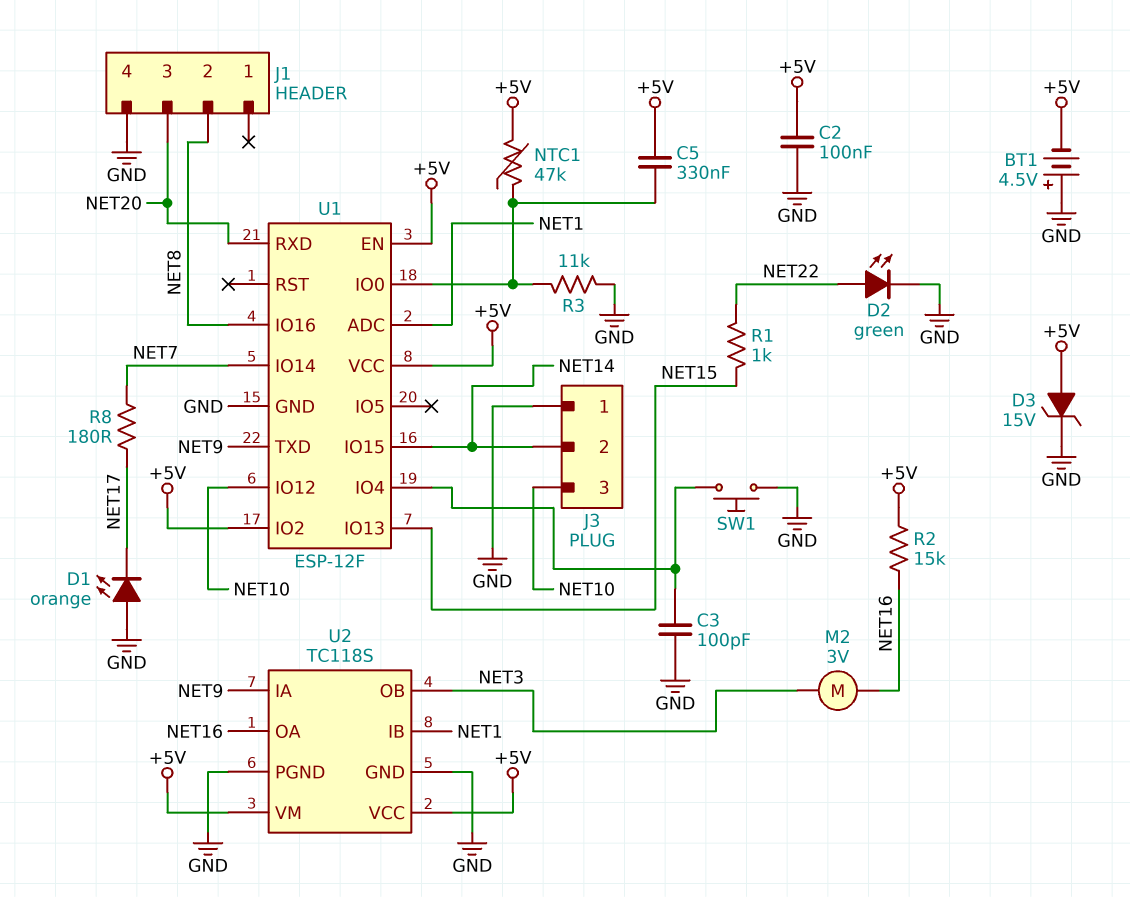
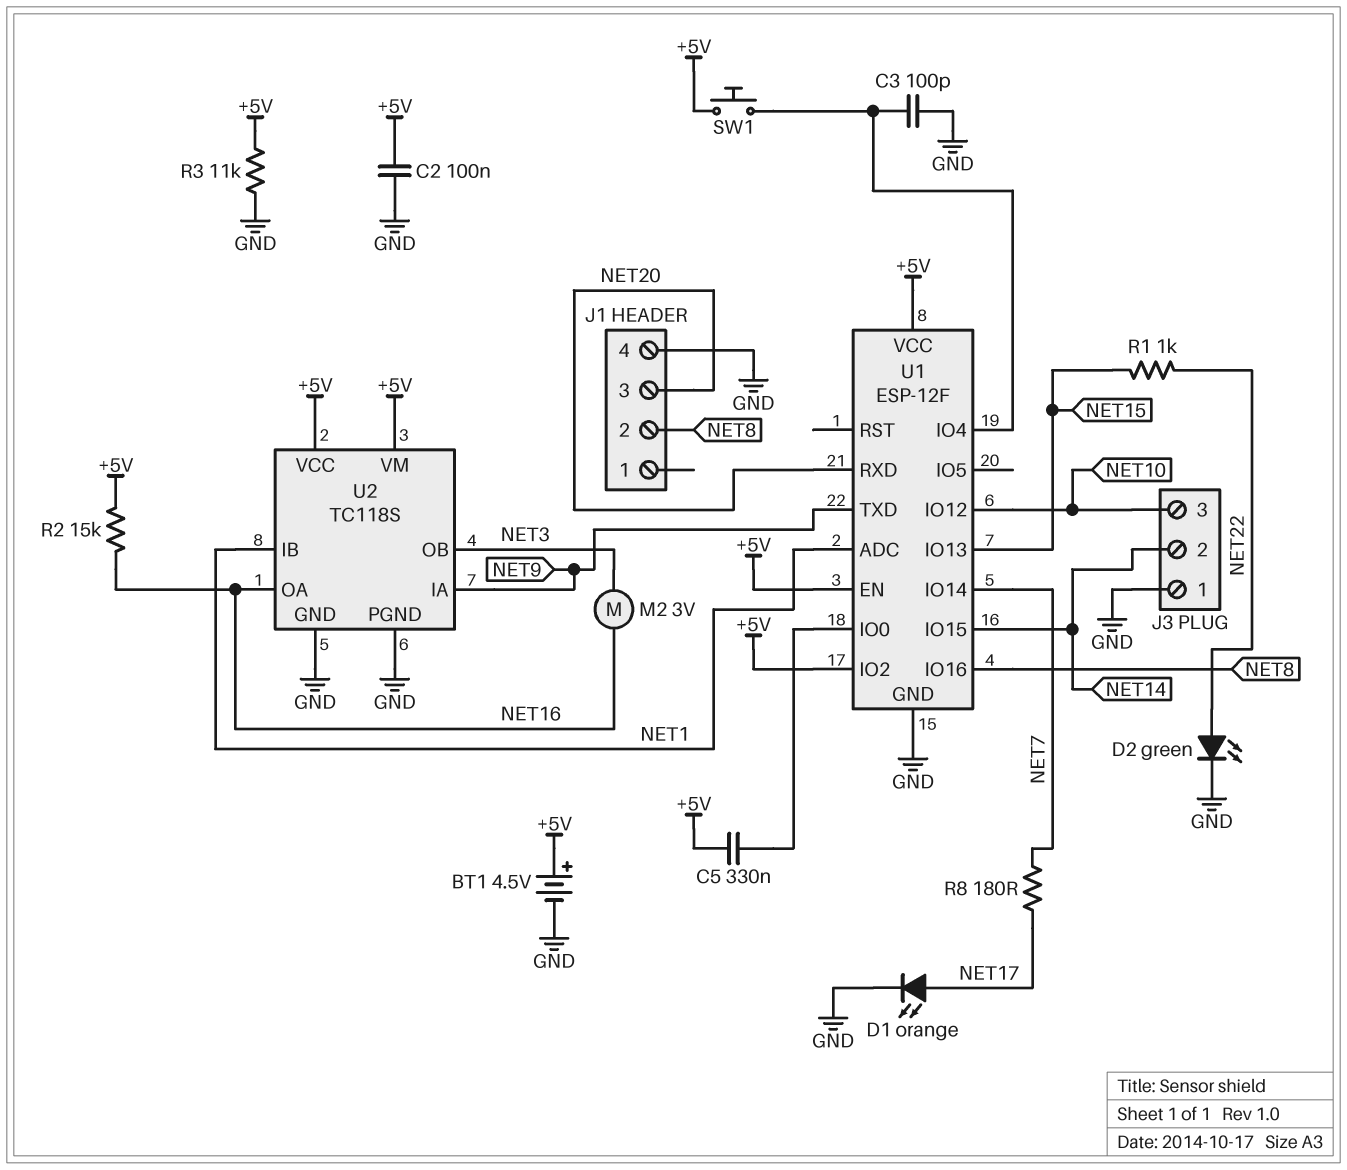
BT1: 4.5V (plus GND, minus +5V) -> 4.5V (plus +5V, minus GND)
D1: LED orange (A GND, K NET17) -> LED orange (A NET17, K GND)
D3: zener 15V (A +5V, K GND) -> none
NTC1: 47k (+5V, U1/IO0) -> none
R3: 11k (GND, U1/IO0) -> 11k (+5V, GND)
SW1: button (GND, U1/IO4) -> button (+5V, U1/IO4)

